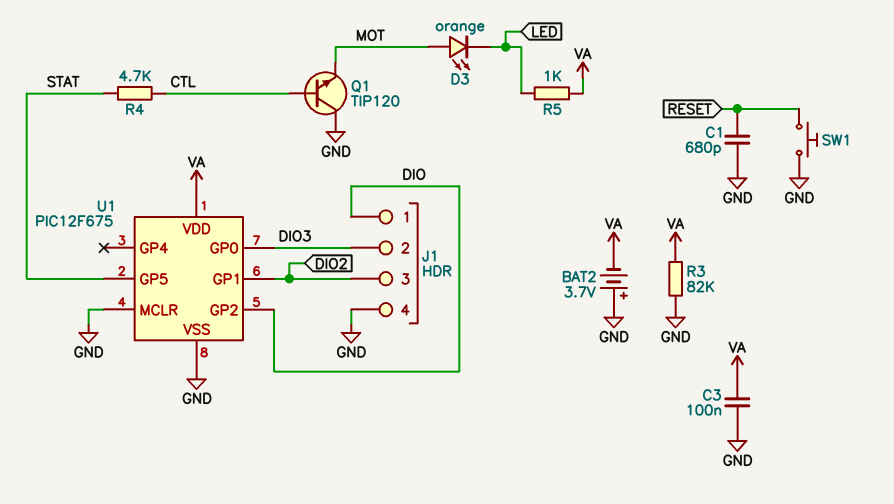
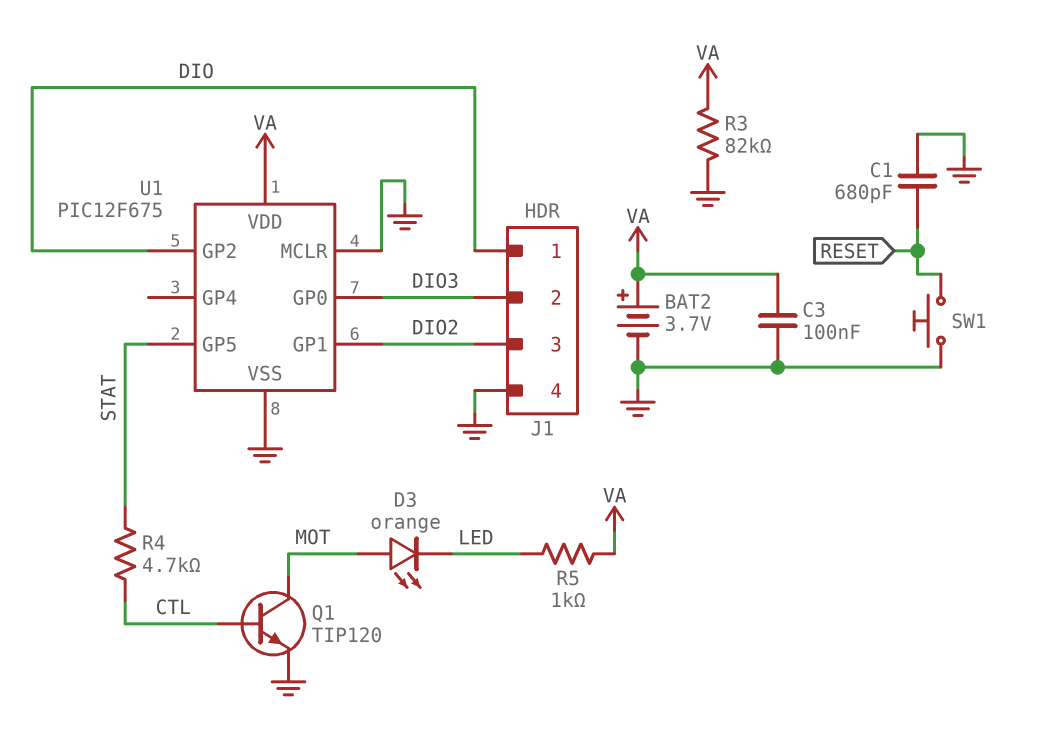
BAT2: 3.7V (plus GND, minus VA) -> 3.7V (plus VA, minus GND)
Q1: NPN TIP120 (B CTL, C GND, E MOT) -> NPN TIP120 (B CTL, C MOT, E GND)

